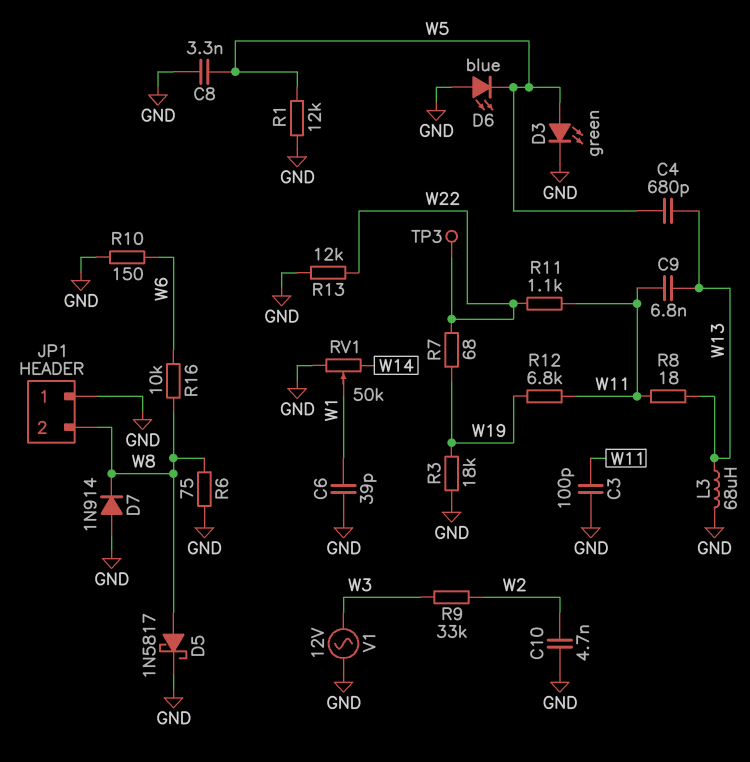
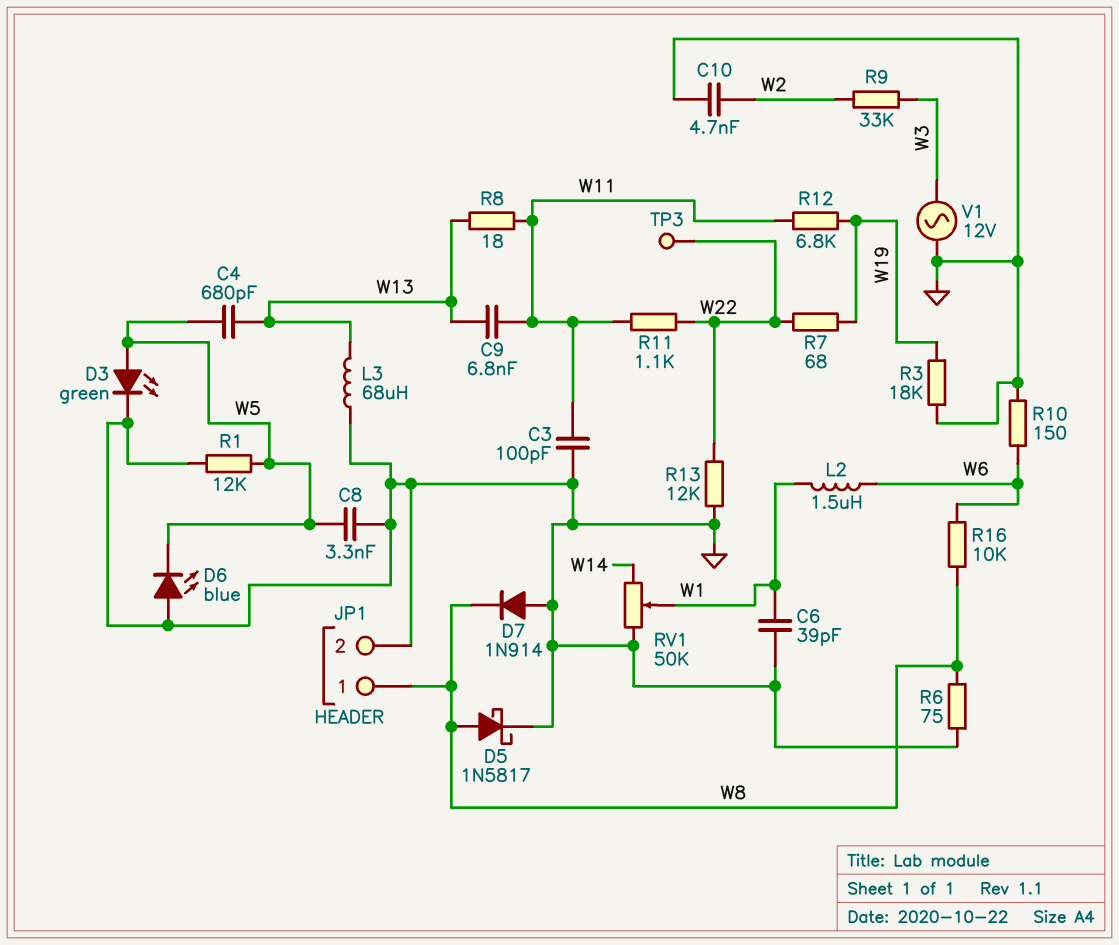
JP1 pin 1: GND -> W8
JP1 pin 2: W8 -> GND
L2: none -> 1.5uH (W1, W6)

